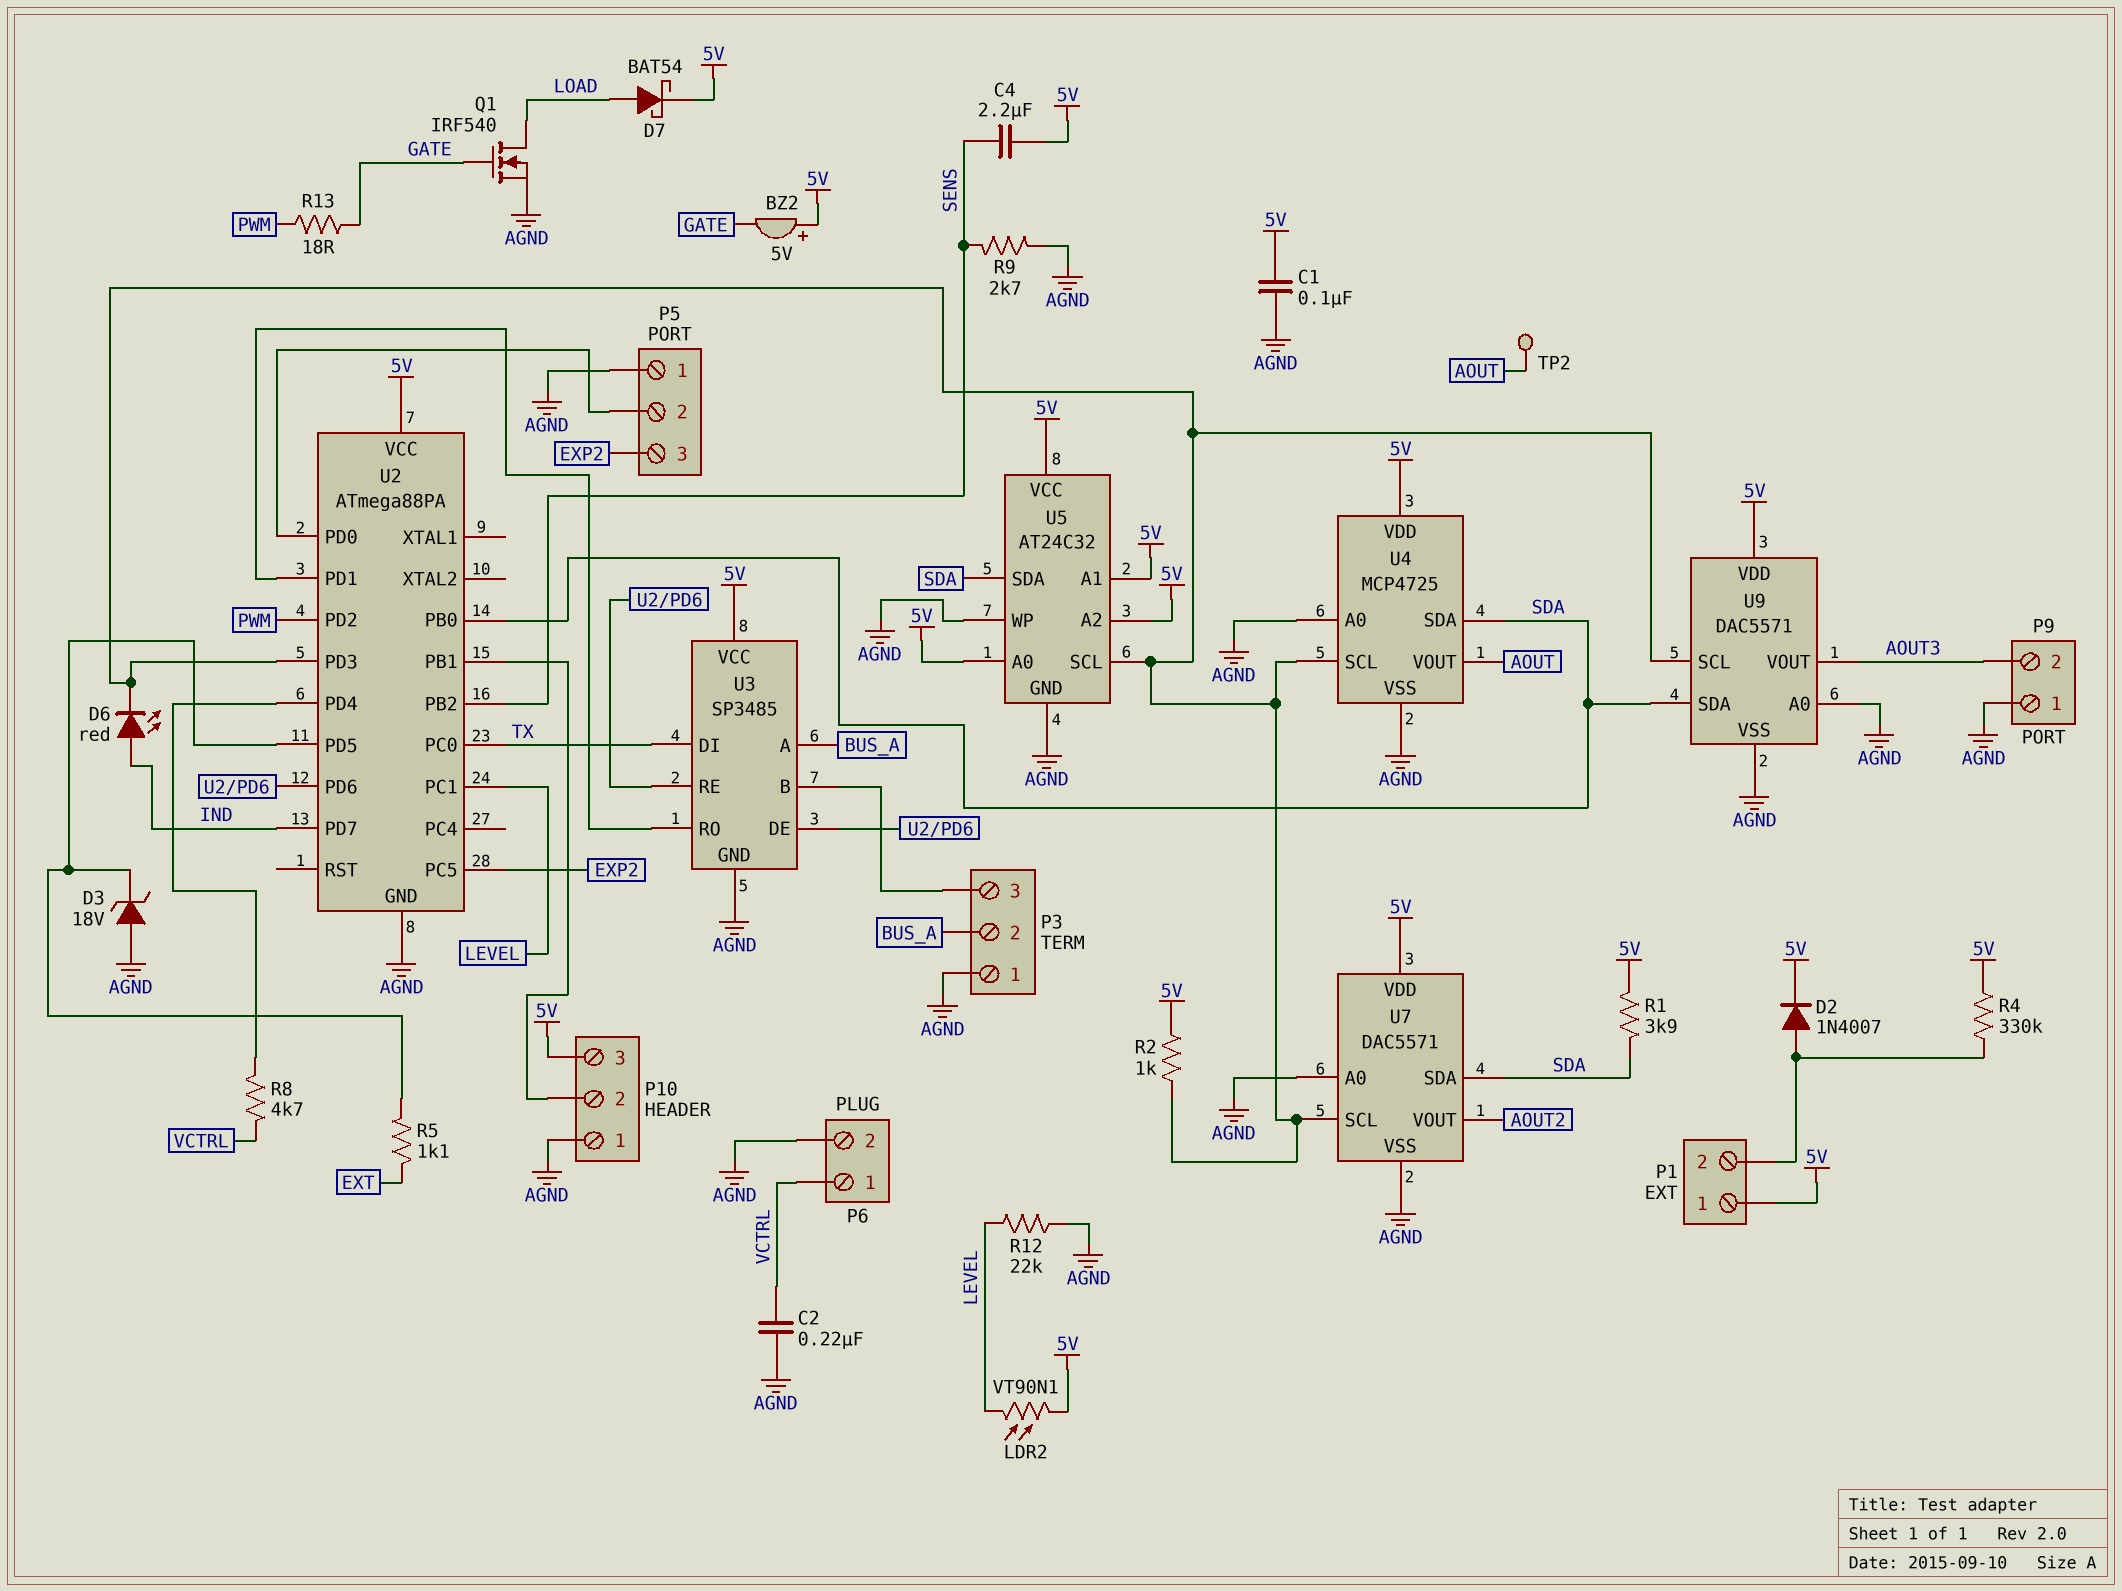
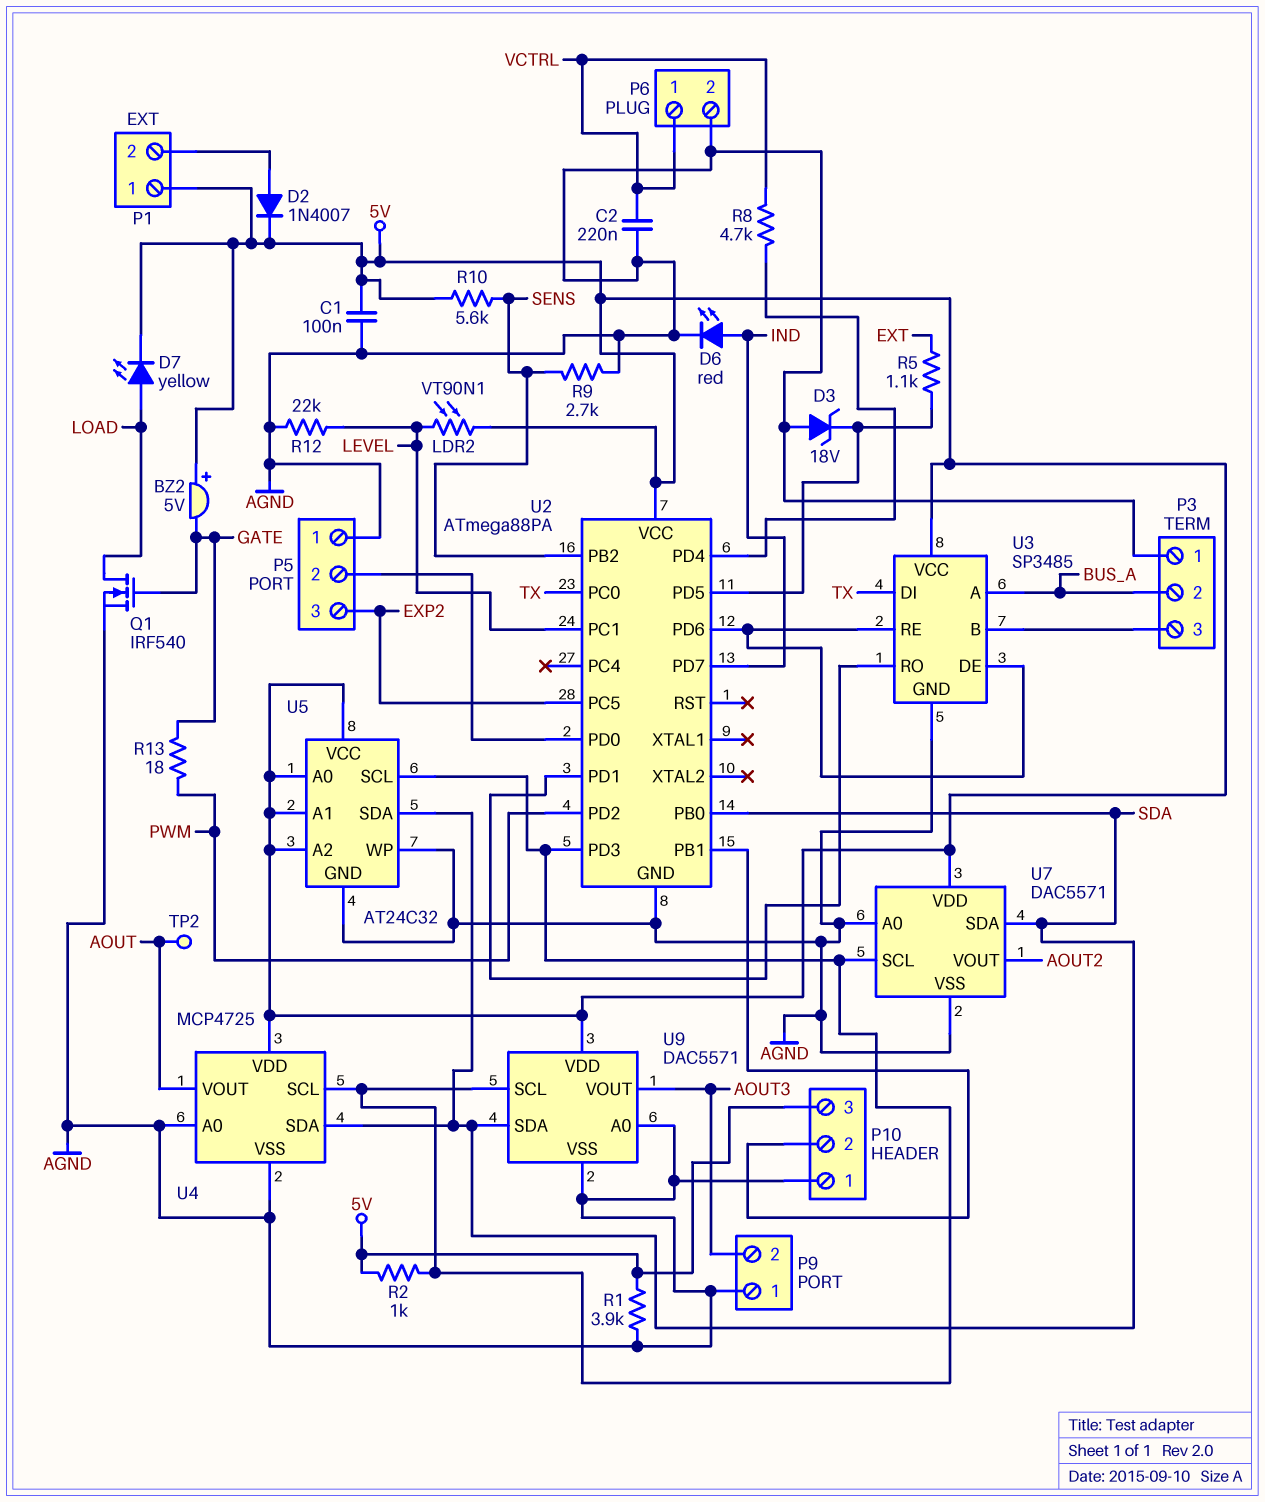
C4: 2.2uF (5V, SENS) -> none
D6: LED red (A IND, K U2/PD3) -> LED red (A IND, K AGND)
D7: schottky BAT54 (A LOAD, K 5V) -> LED yellow (A LOAD, K 5V)
R1: 3.9k (5V, SDA) -> 3.9k (5V, AGND)
R4: 330k (5V, P1/2) -> none
R10: none -> 5.6k (5V, SENS)

